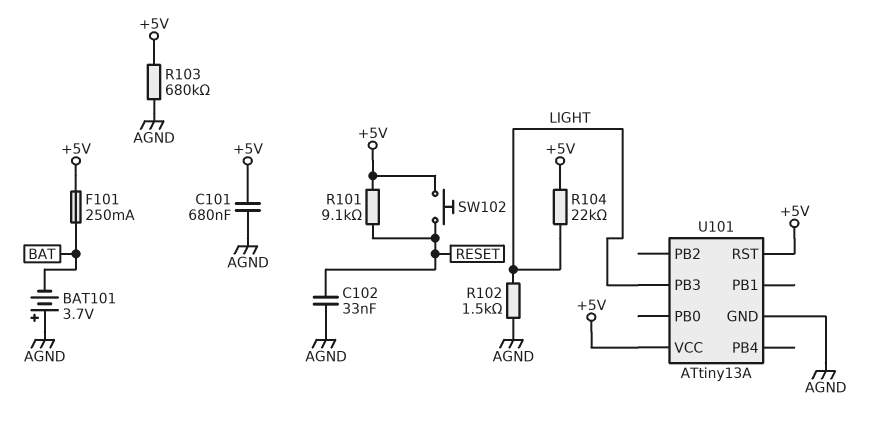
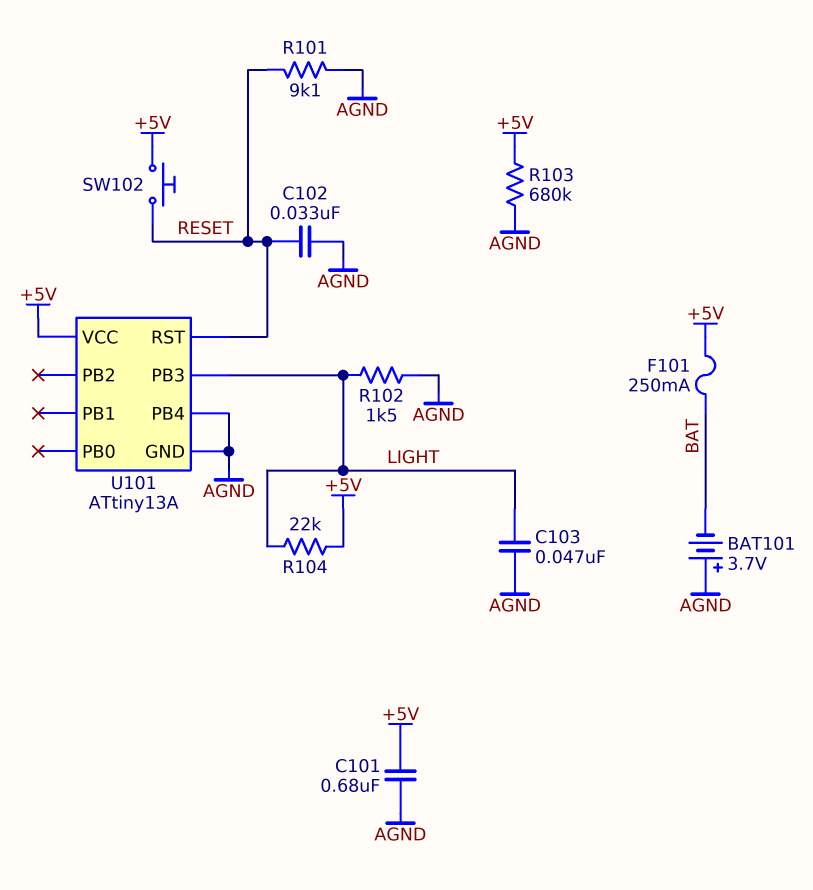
C103: none -> 47nF (AGND, LIGHT)
R101: 9.1k (+5V, RESET) -> 9.1k (AGND, RESET)
U101 pin PB4: none -> AGND
U101 pin RST: +5V -> RESET

